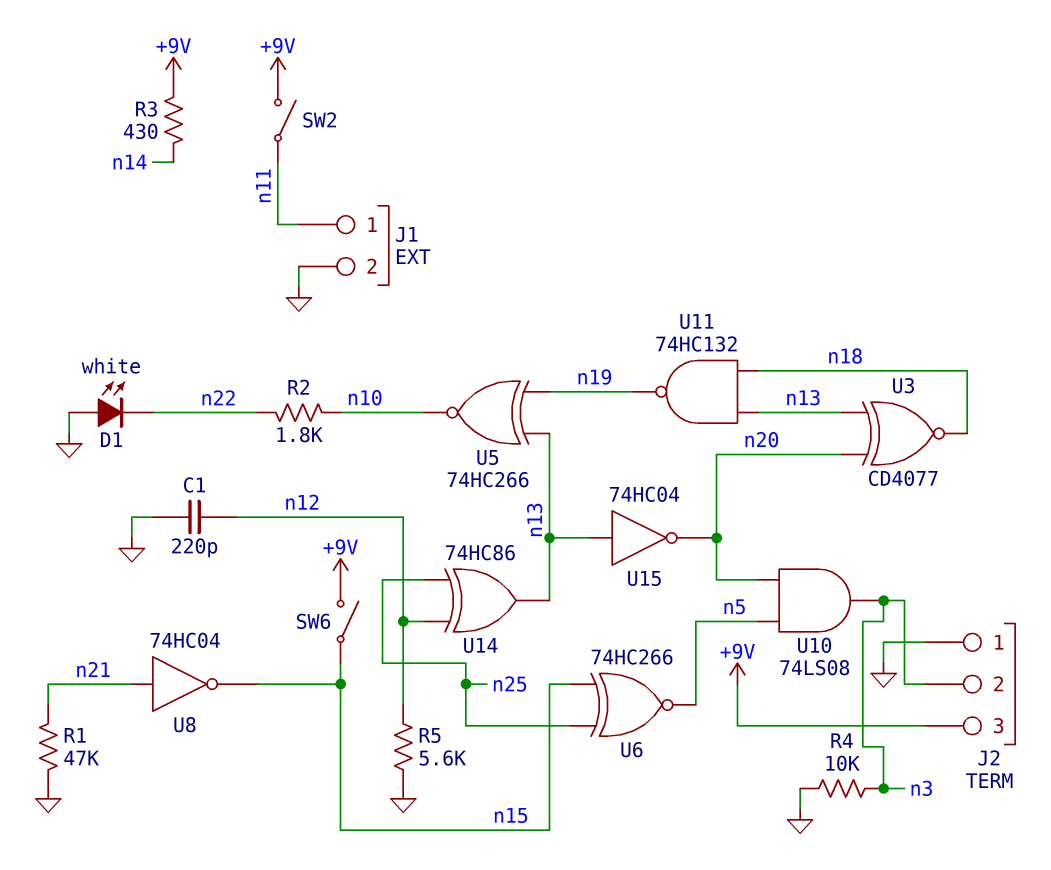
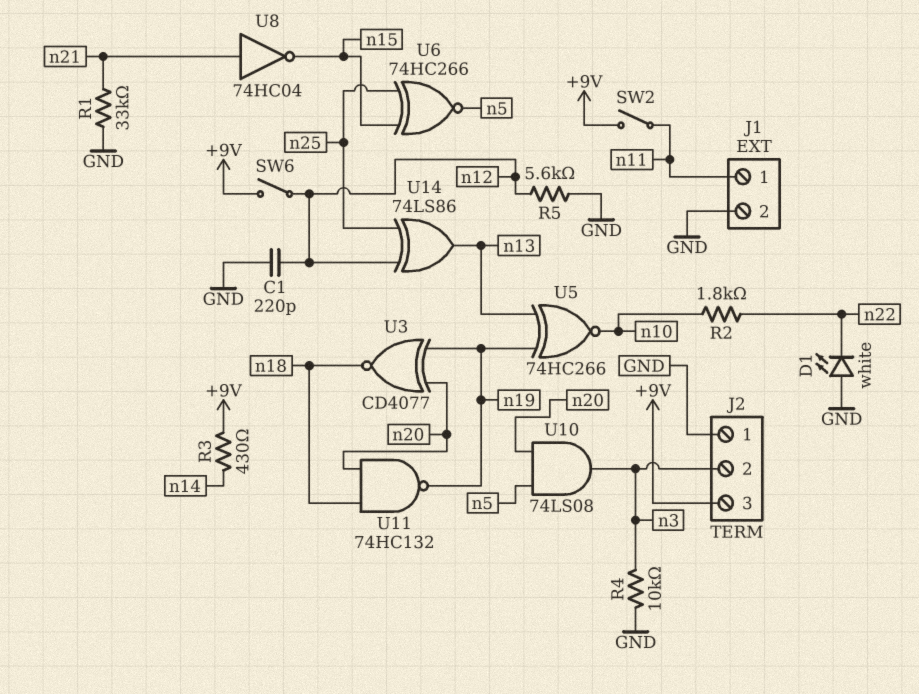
R1: 47k (GND, n21) -> 33k (GND, n21)
SW6: switch (+9V, n15) -> switch (+9V, n12)
U3: XNOR CD4077 (in n13, in n20, out n18) -> XNOR CD4077 (in n19, in n20, out n18)
U11: NAND 74HC132 (in n13, in n18, out n19) -> NAND 74HC132 (in n18, in n20, out n19)
U14: XOR 74HC86 (in n12, in n25, out n13) -> XOR 74LS86 (in n12, in n25, out n13)
U15: NOT 74HC04 (in n13, out n20) -> none

